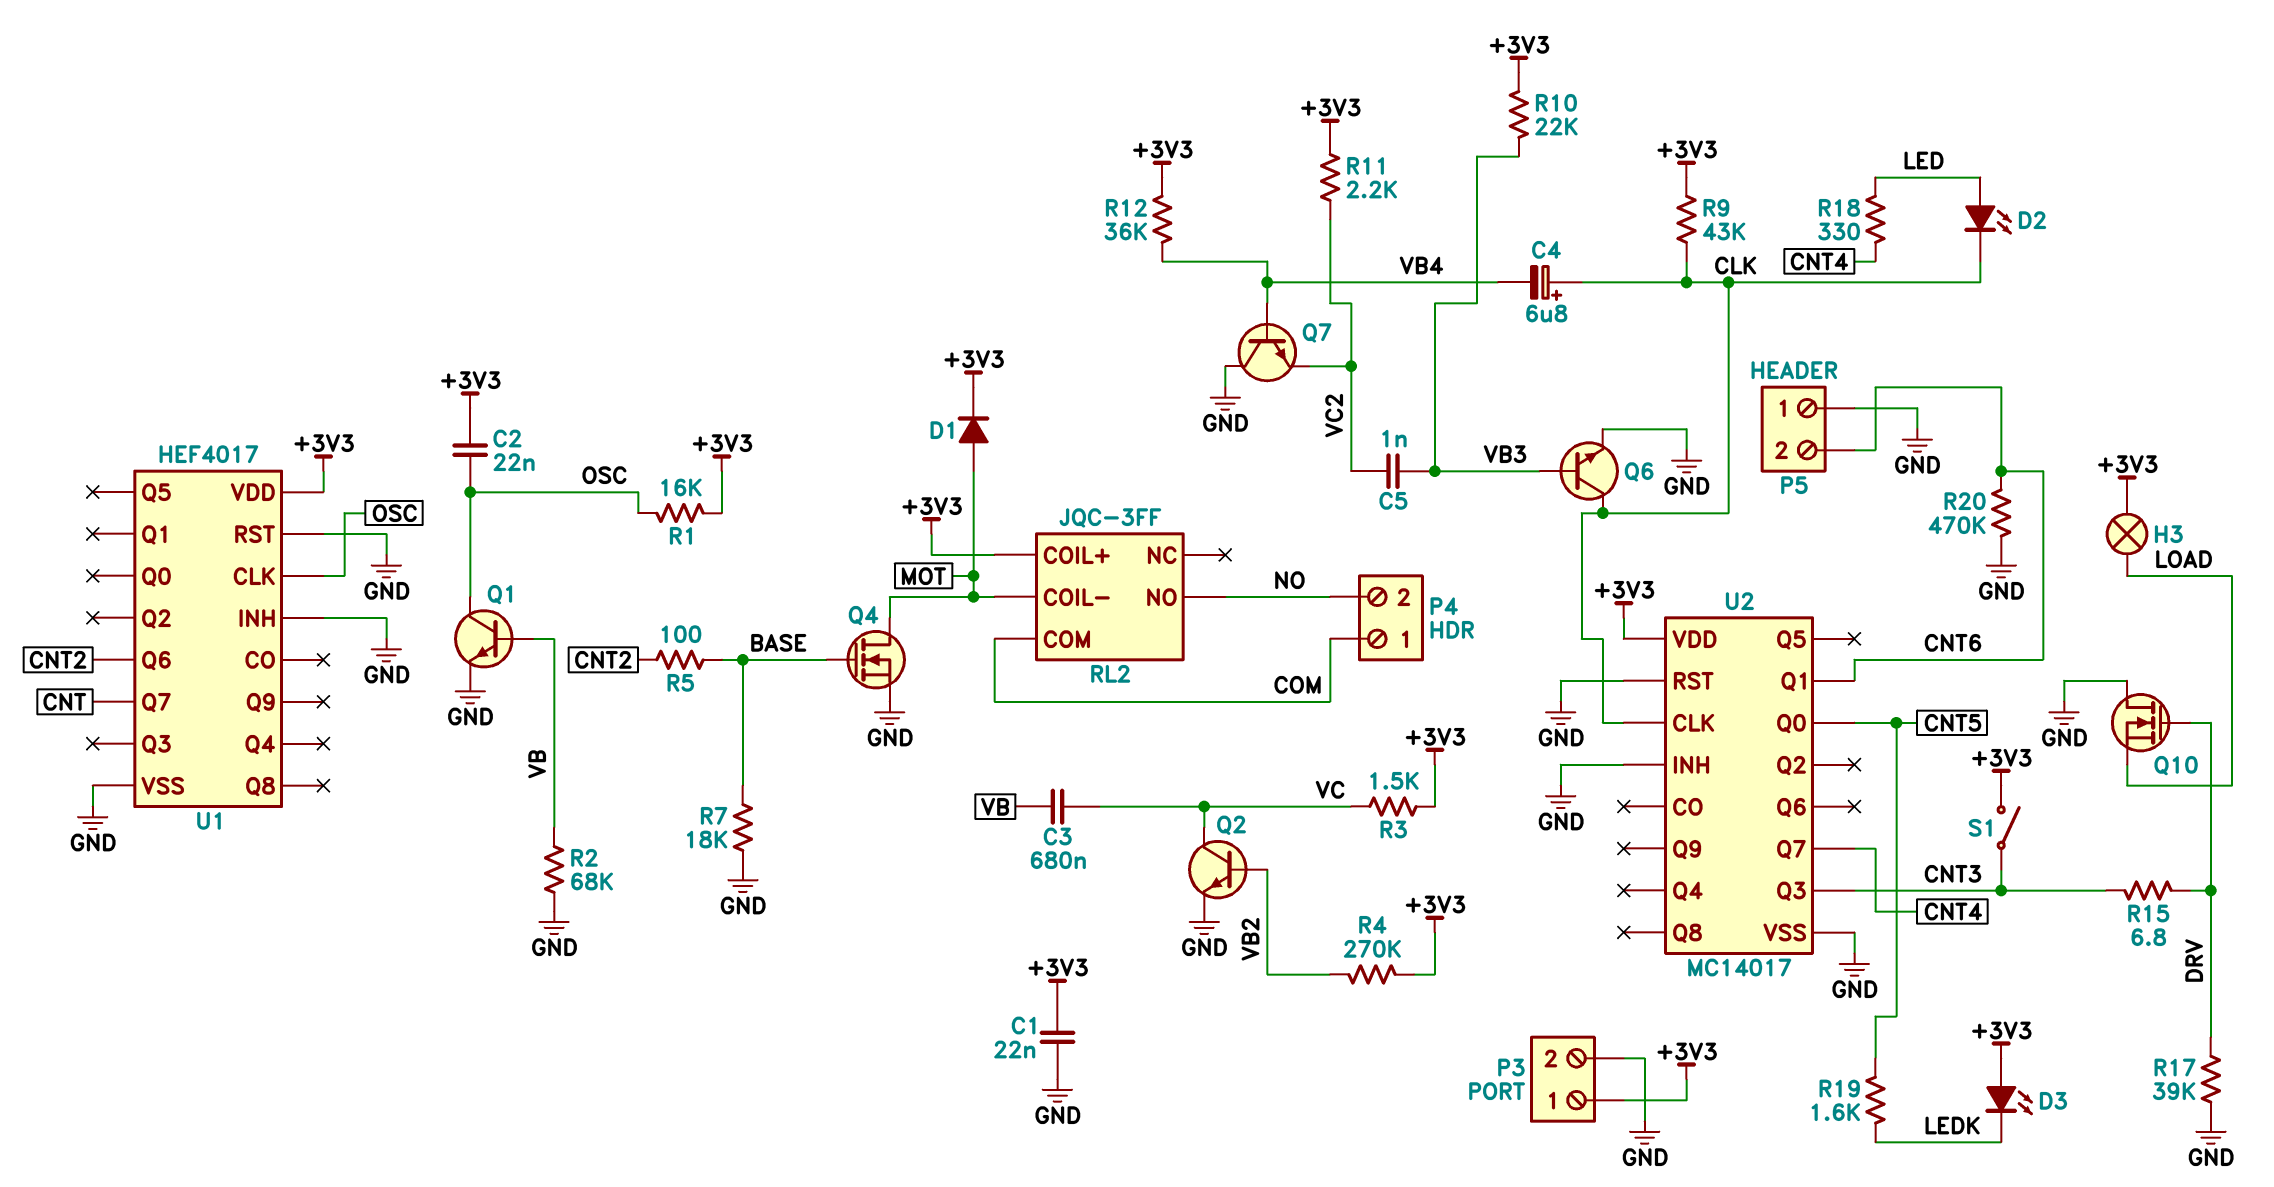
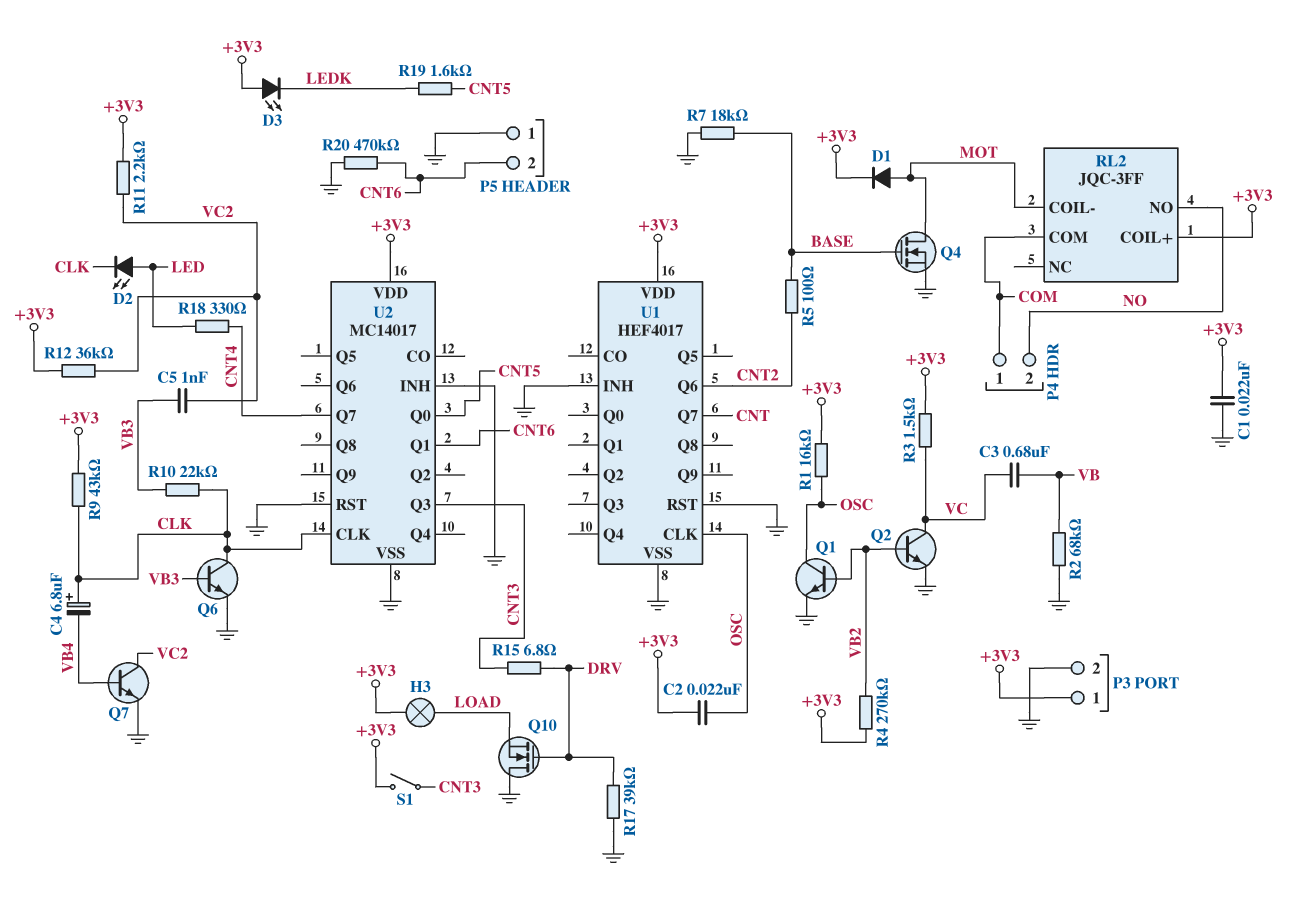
Q1: NPN (B VB, C OSC, E GND) -> NPN (B VB2, C OSC, E GND)
Q7: NPN (B VB4, C GND, E VC2) -> NPN (B VB4, C VC2, E GND)
R10: 22k (+3V3, VB3) -> 22k (CLK, VB3)
R12: 36k (+3V3, VB4) -> 36k (+3V3, VC2)

